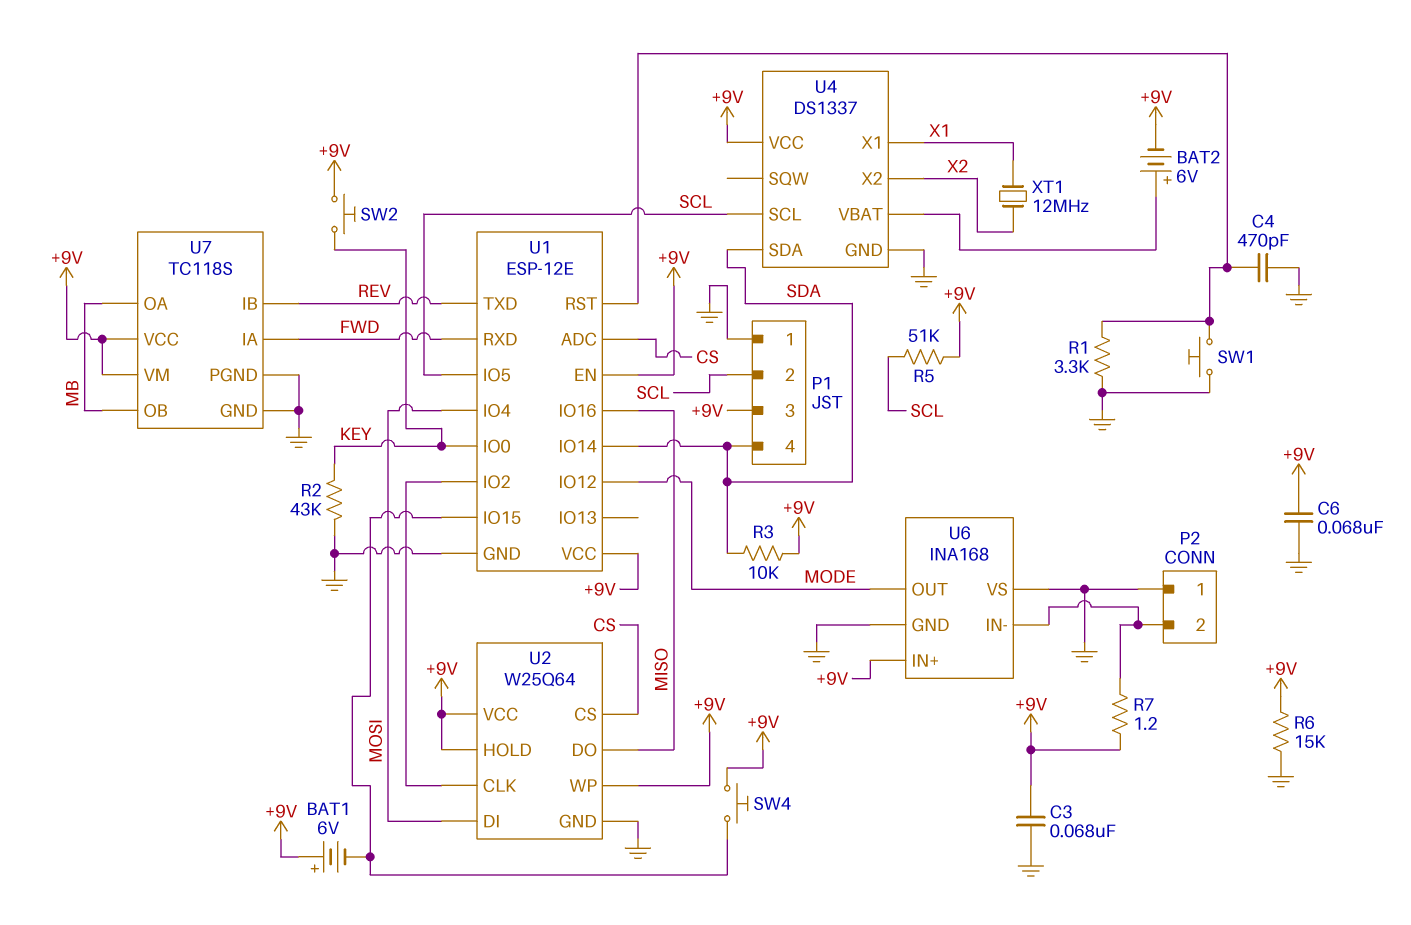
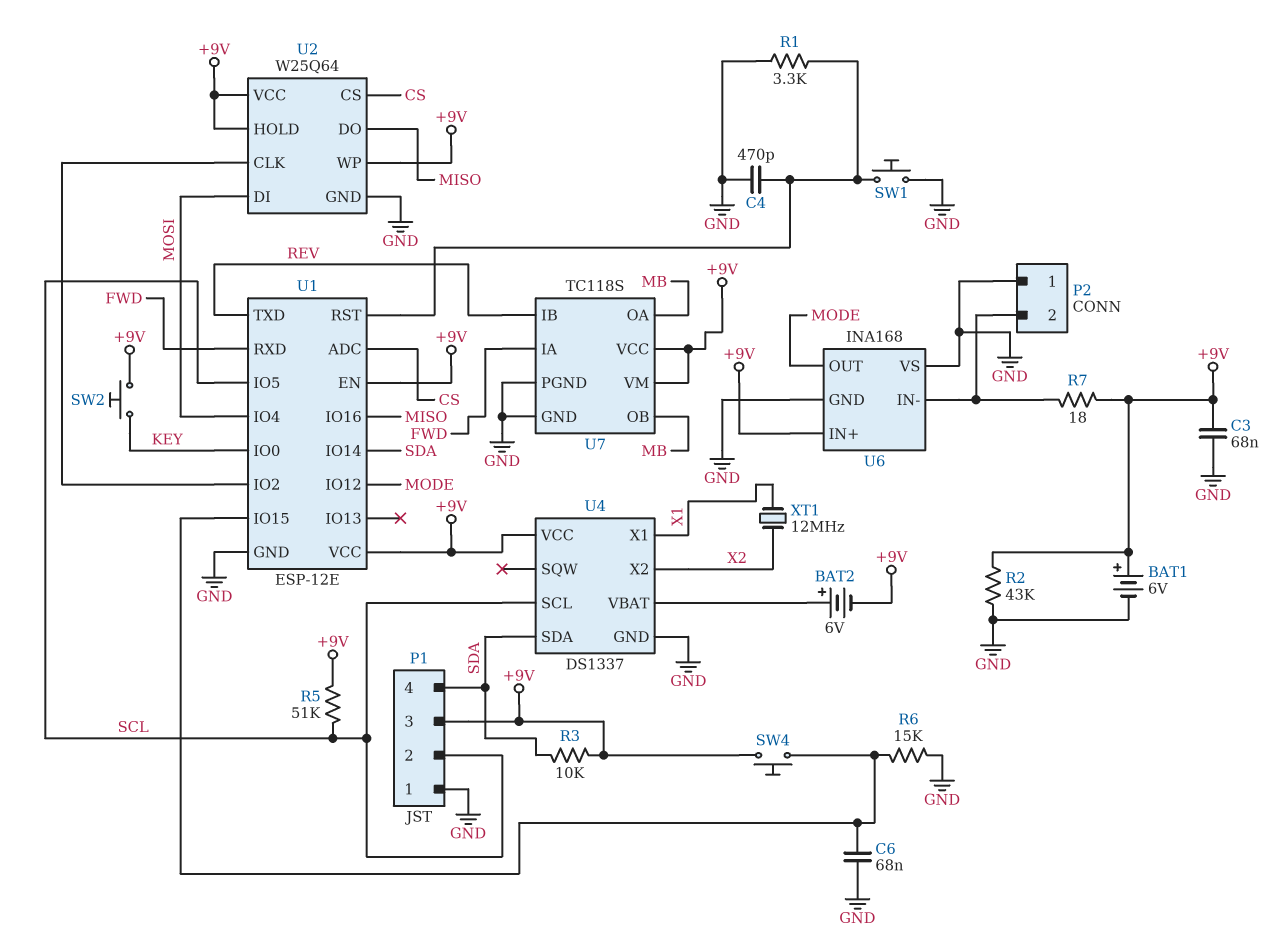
BAT1: 6V (plus +9V, minus U1/IO15) -> 6V (plus +9V, minus GND)
C6: 68nF (+9V, GND) -> 68nF (GND, U1/IO15)
R2: 43k (GND, KEY) -> 43k (+9V, GND)
R6: 15k (+9V, GND) -> 15k (GND, U1/IO15)
R7: 1.2 (+9V, P2/2) -> 18 (+9V, P2/2)

